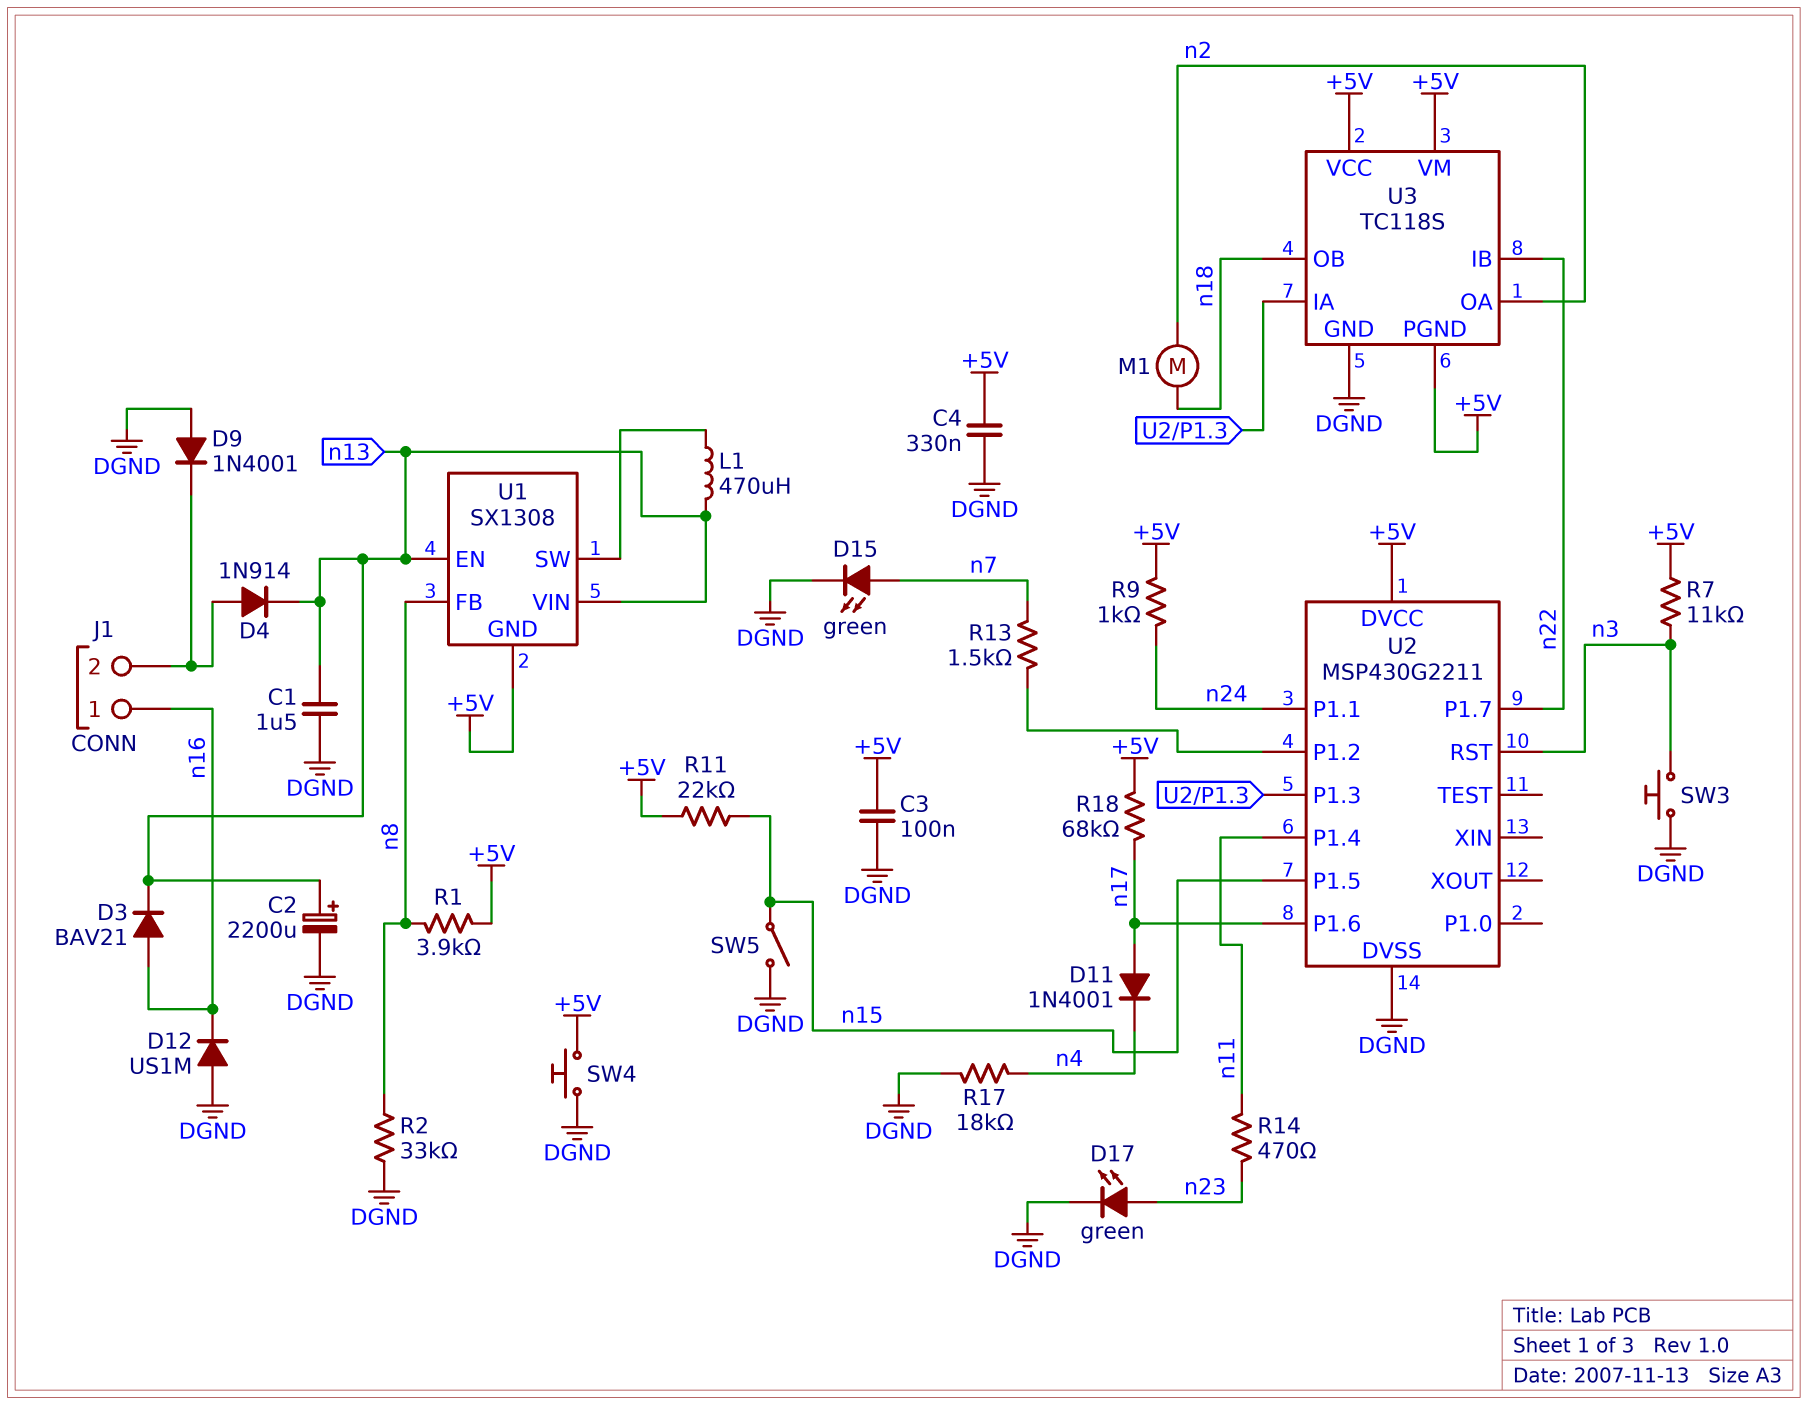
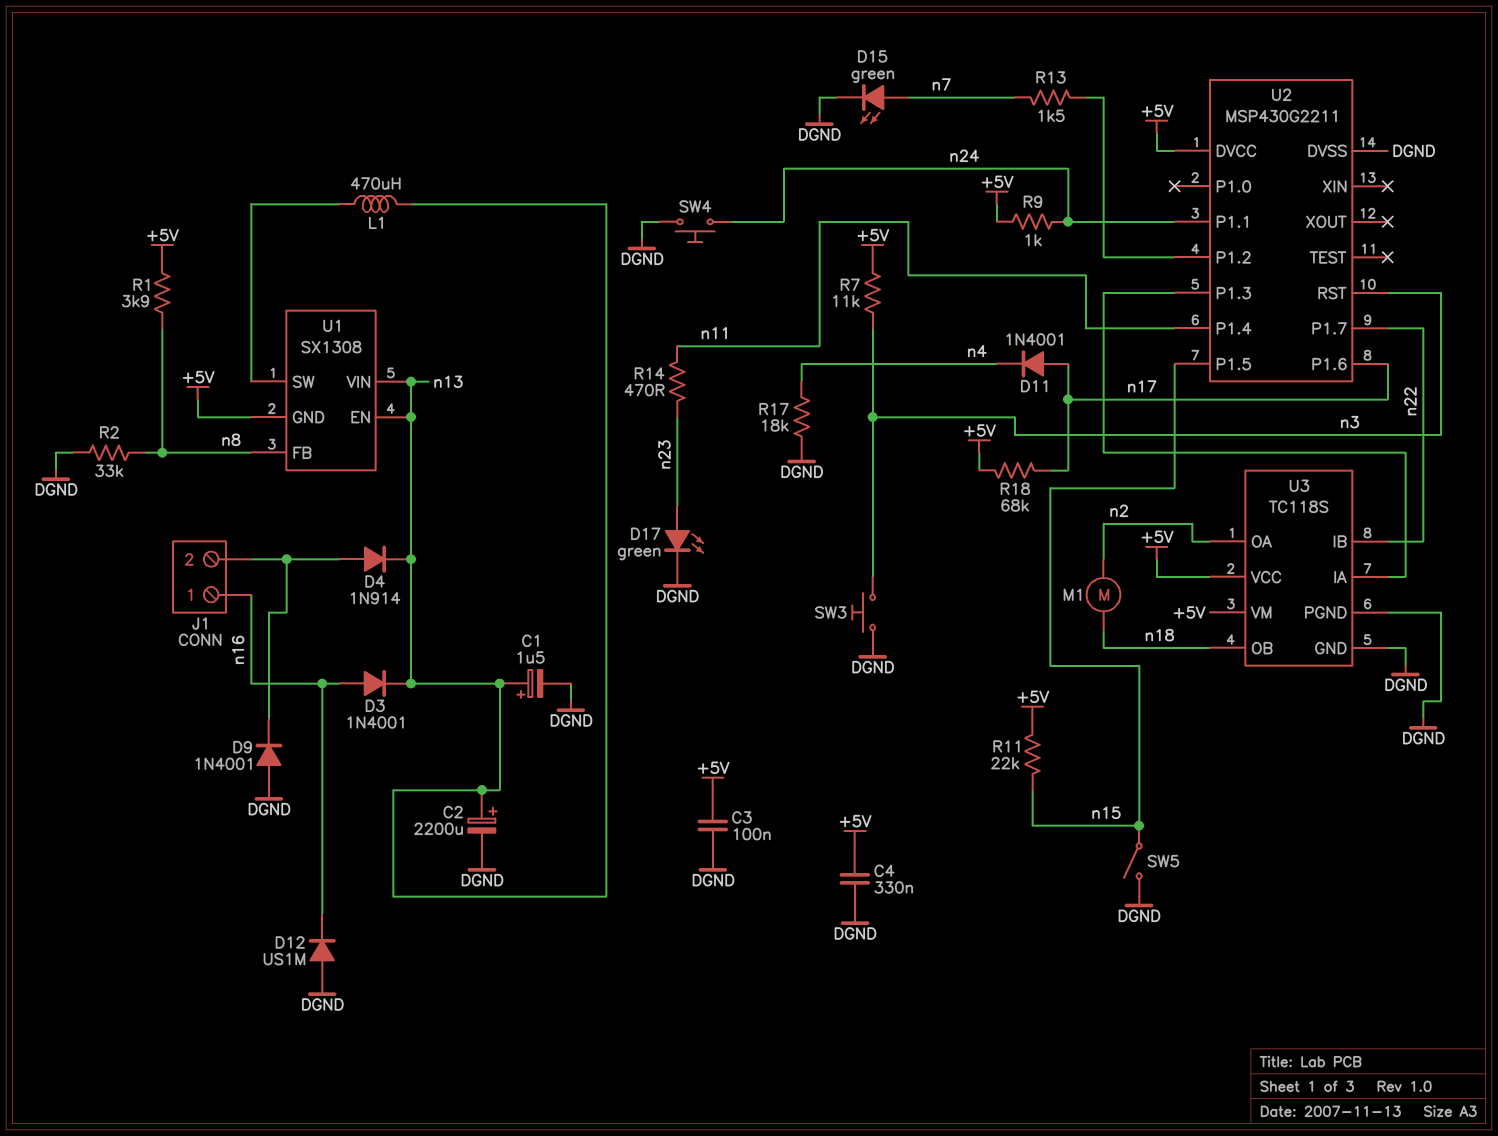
C1: 1.5uF (DGND, n13) -> 1.5uF (plus n13, minus DGND)
D3: diode BAV21 (A n16, K n13) -> diode 1N4001 (A n16, K n13)
SW4: button (+5V, DGND) -> button (DGND, n24)
U3 pin PGND: +5V -> DGND

